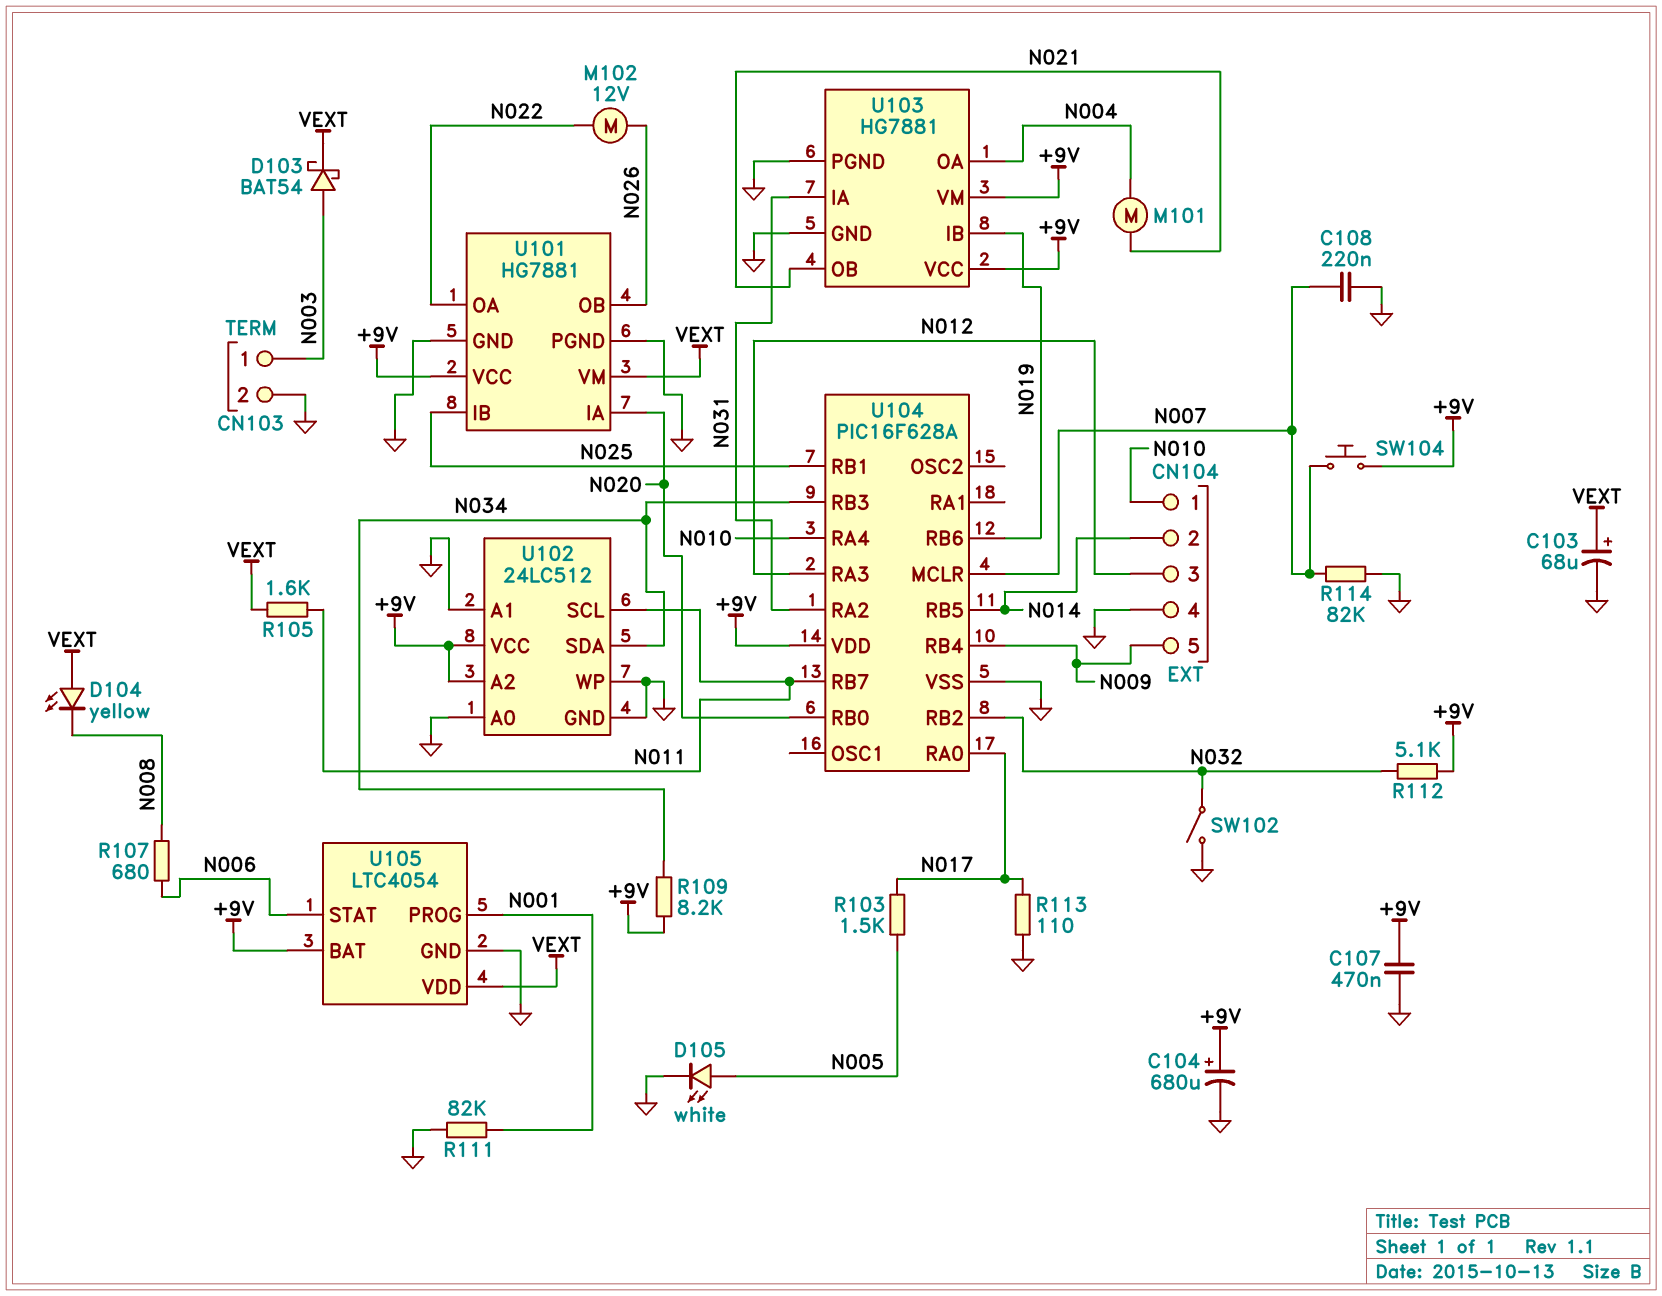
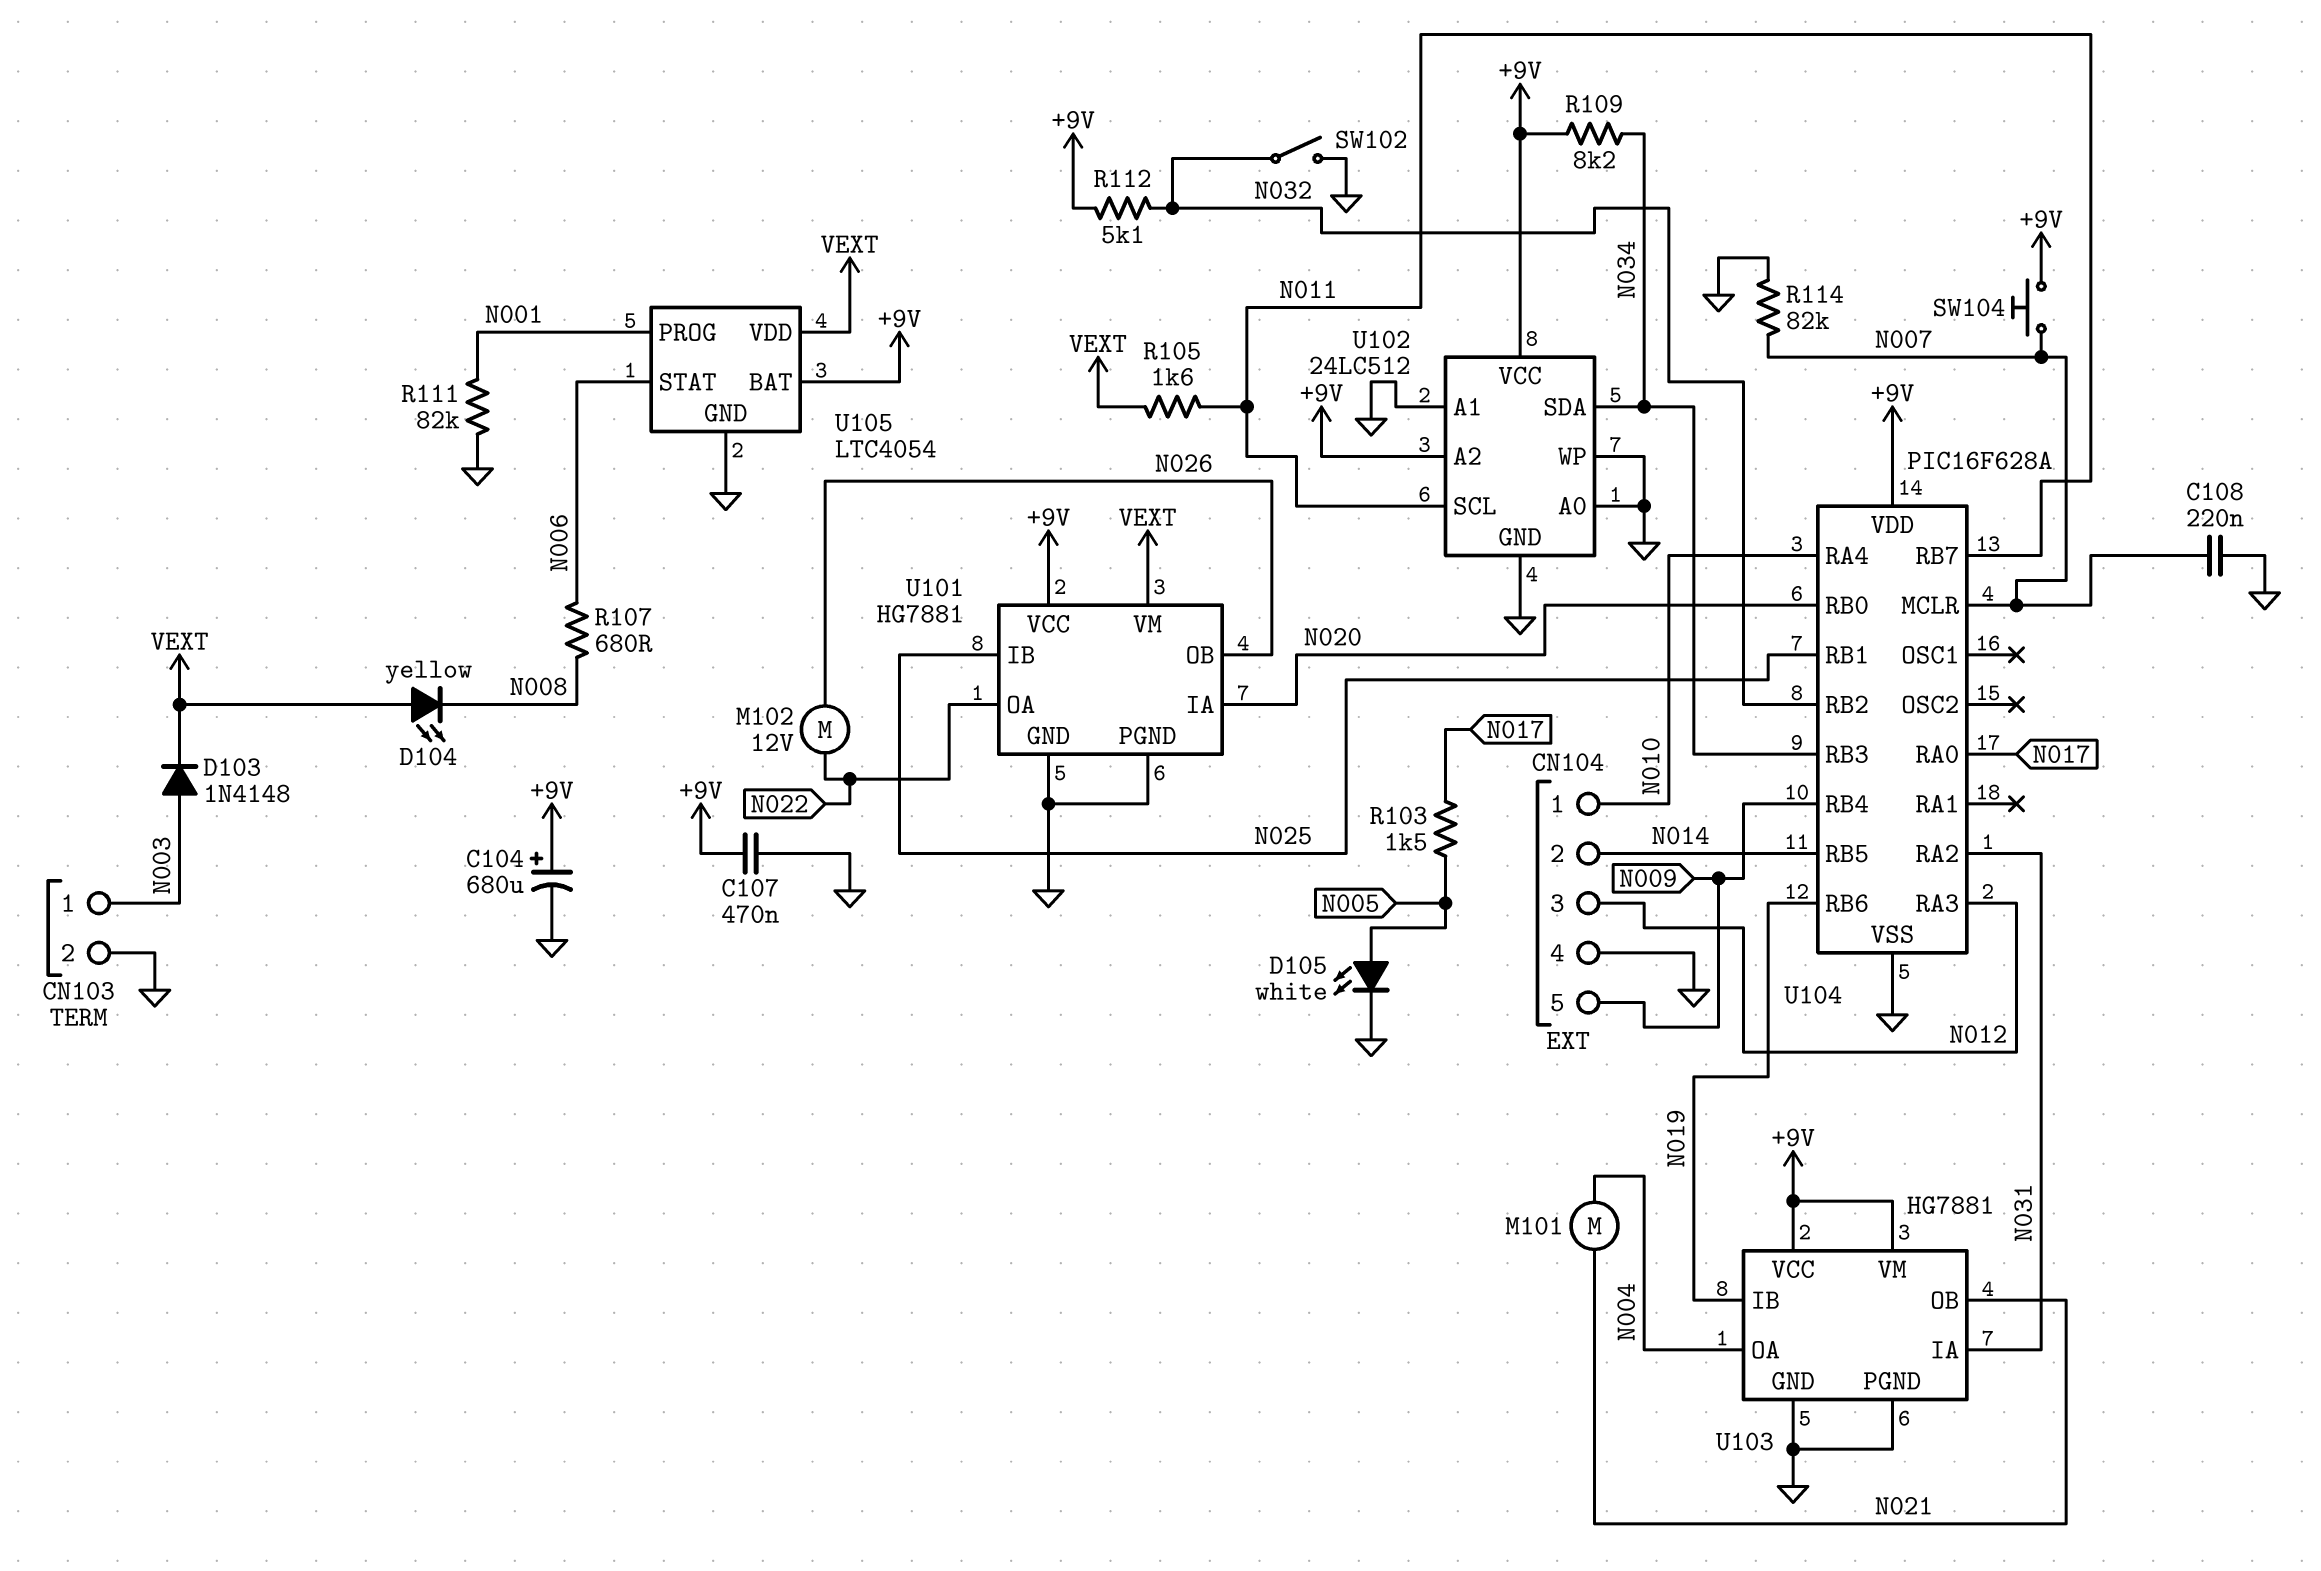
C103: 68uF (plus VEXT, minus GND) -> none
D103: schottky BAT54 (A N003, K VEXT) -> diode 1N4148 (A N003, K VEXT)
R113: 110 (GND, N017) -> none

